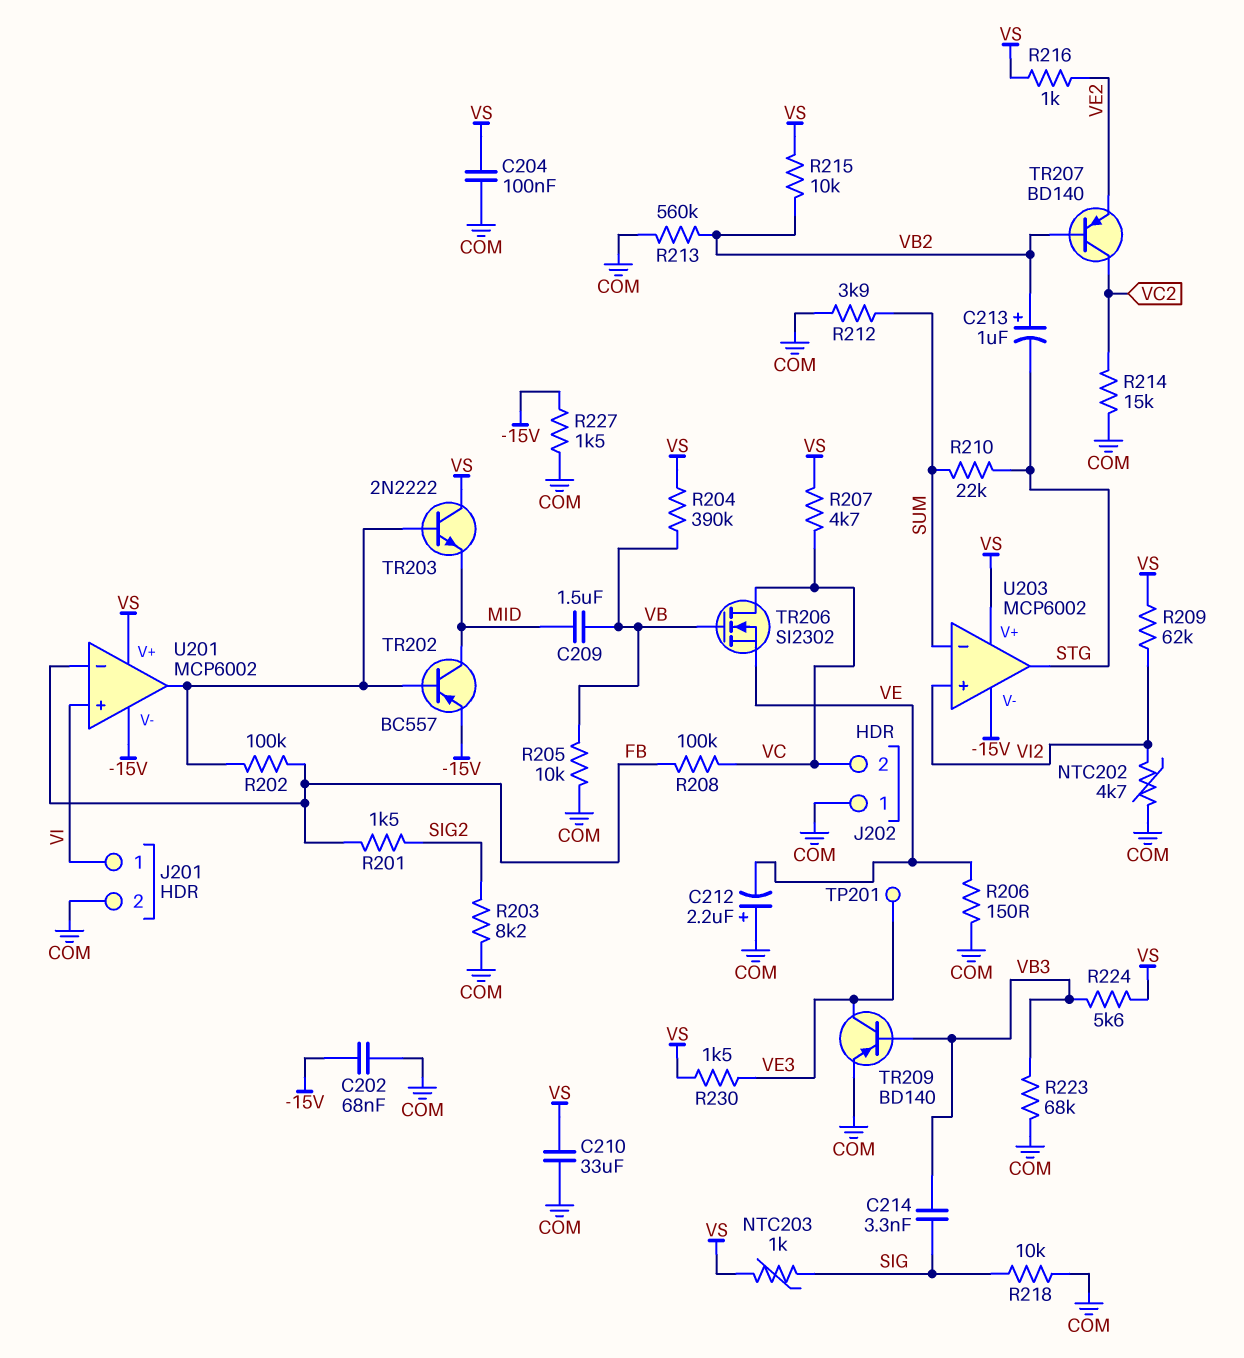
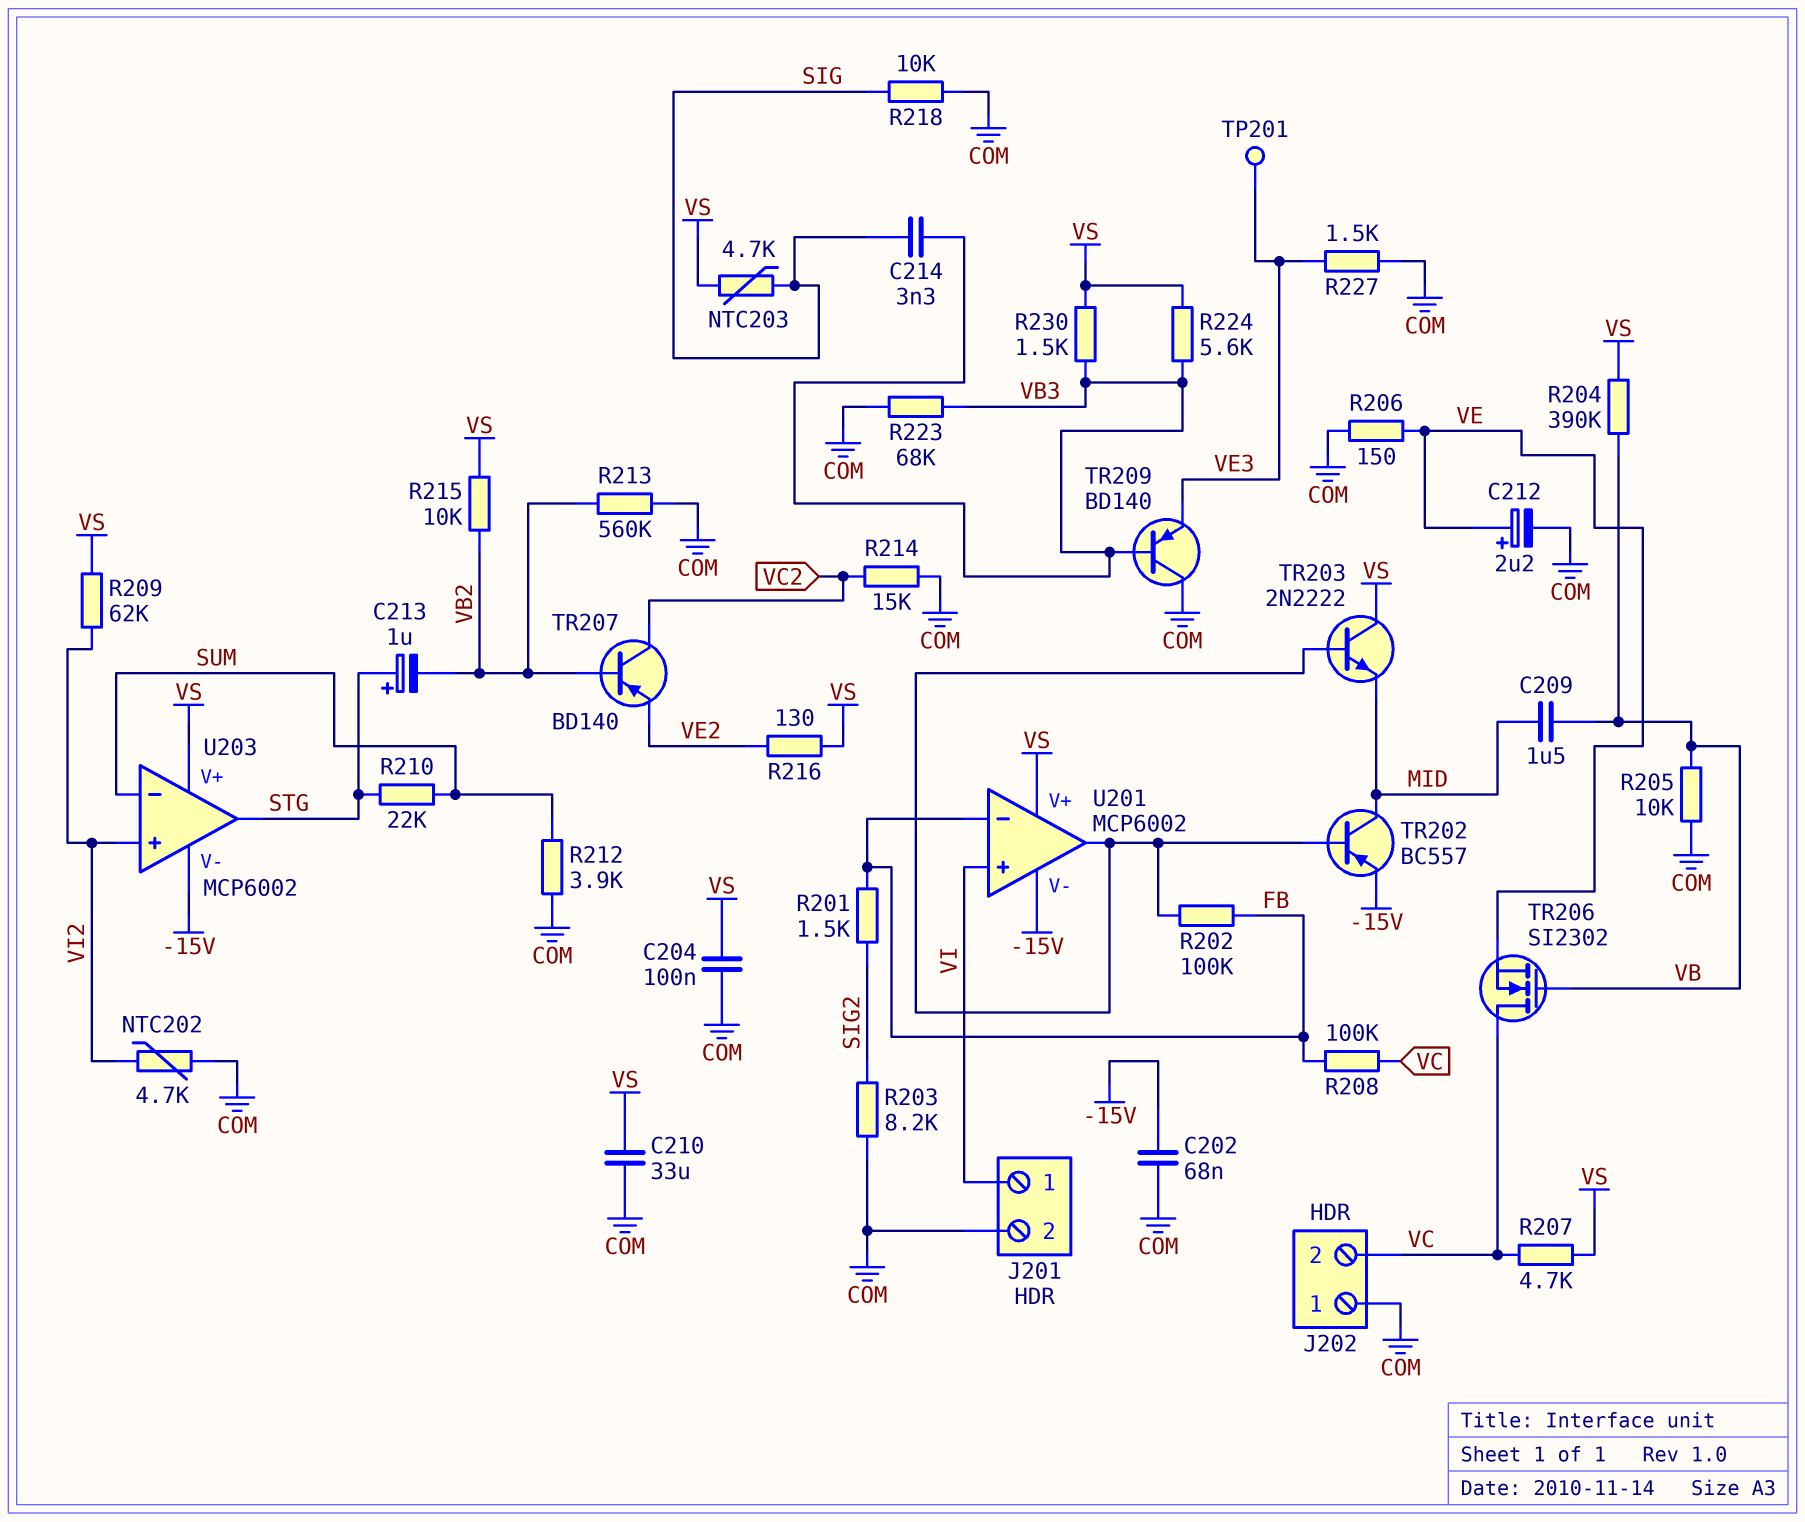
C212: 2.2uF (plus COM, minus VE) -> 2.2uF (plus VE, minus COM)
C213: 1uF (plus VB2, minus STG) -> 1uF (plus STG, minus VB2)
NTC203: 1k (SIG, VS) -> 4.7k (SIG, VS)
R216: 1k (VE2, VS) -> 130 (VE2, VS)
R227: 1.5k (-15V, COM) -> 1.5k (COM, VE3)
R230: 1.5k (VE3, VS) -> 1.5k (VB3, VS)
TR209: PNP BD140 (B VB3, C VE3, E COM) -> PNP BD140 (B VB3, C COM, E VE3)

